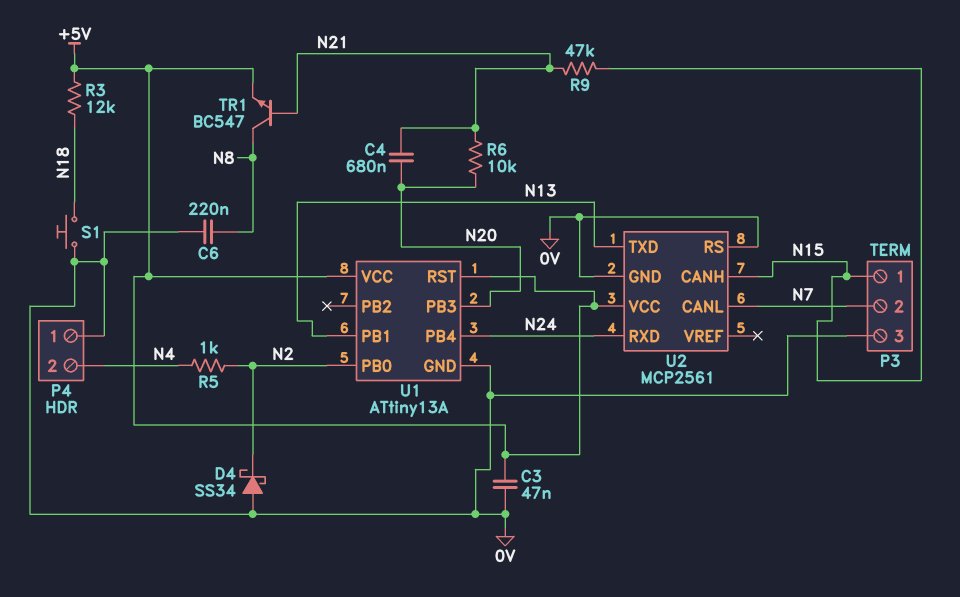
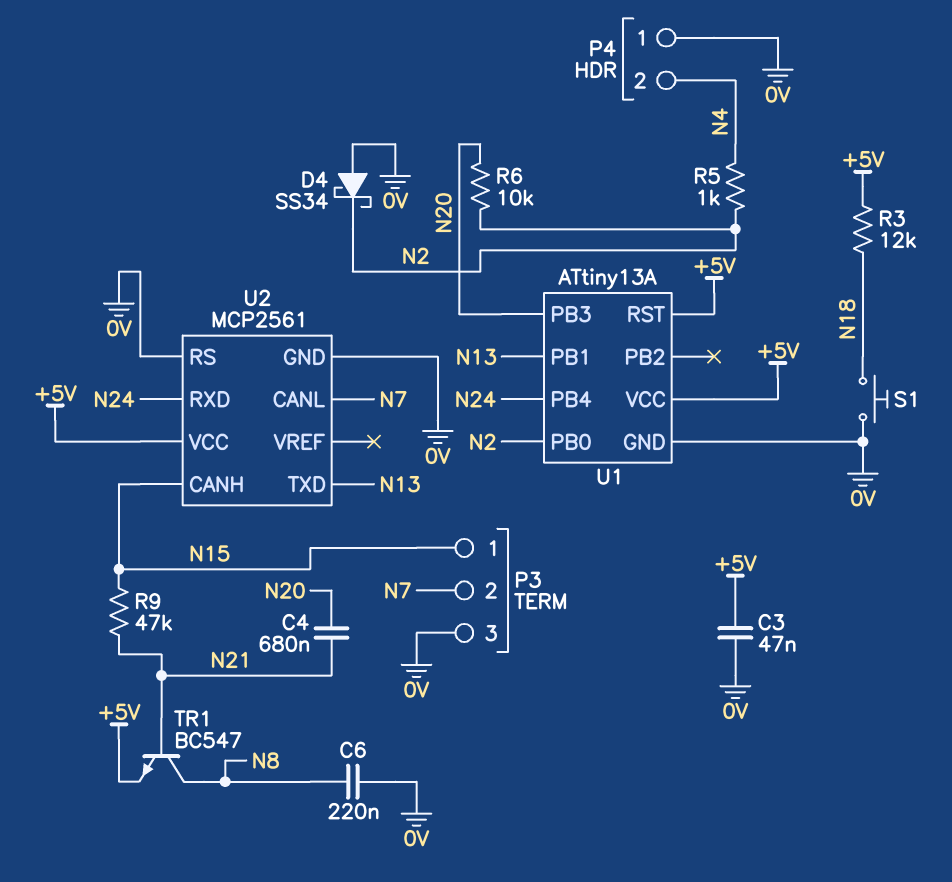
R6: 10k (N20, N21) -> 10k (N2, N20)

